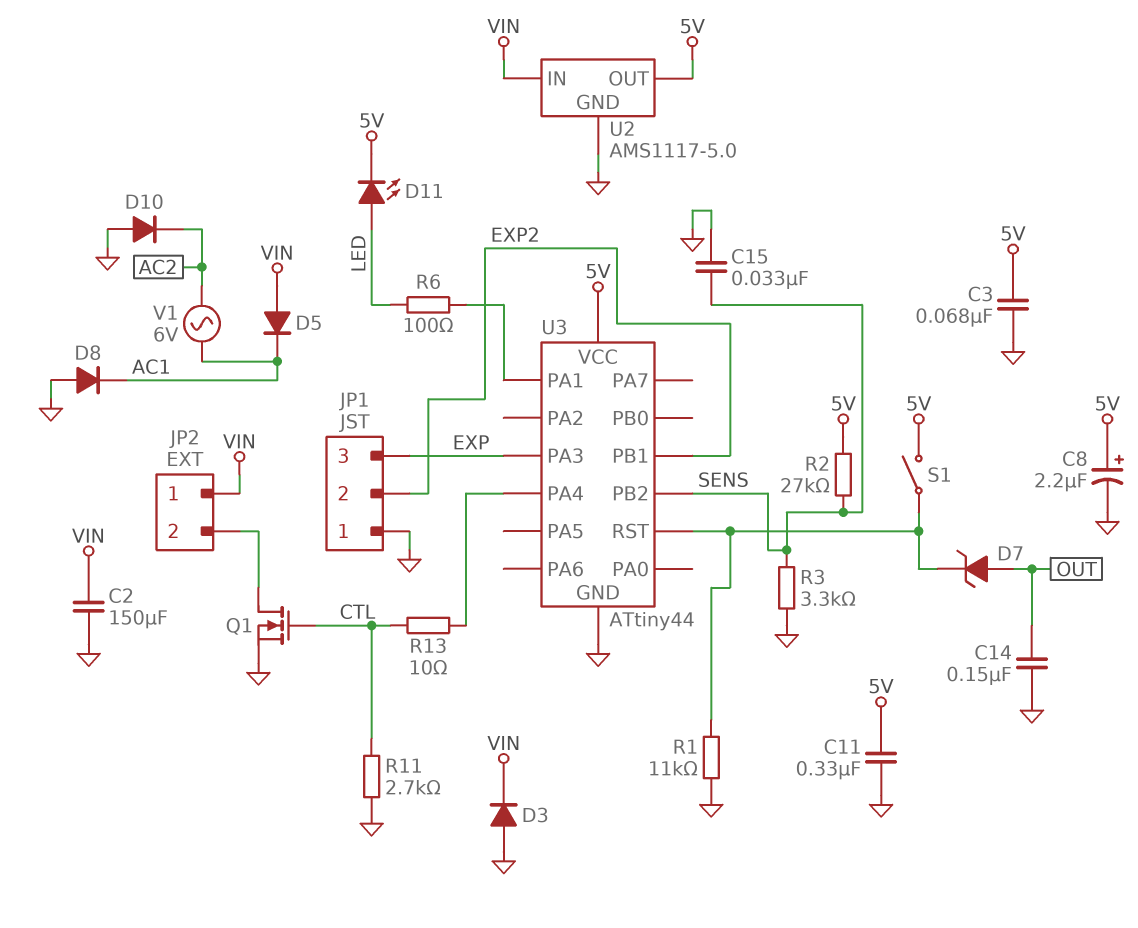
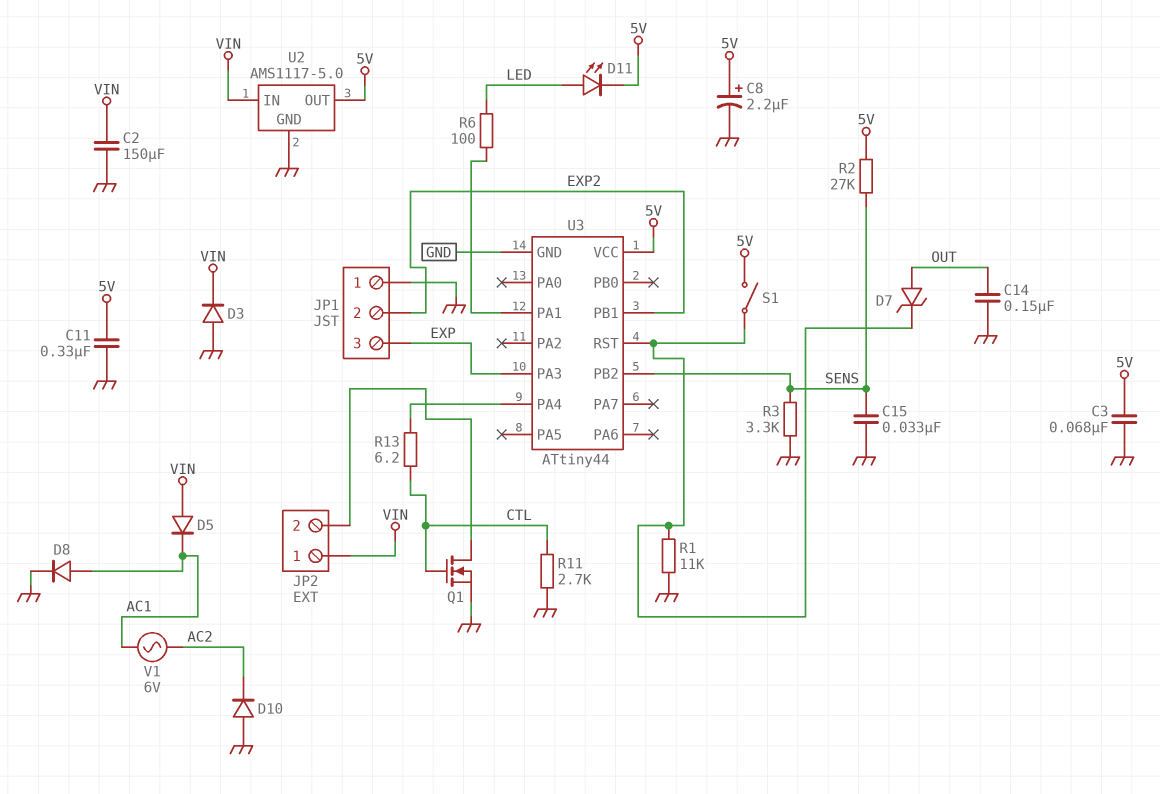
D8: diode (A GND, K AC1) -> diode (A AC1, K GND)
R13: 10 (CTL, U3/PA4) -> 6.2 (CTL, U3/PA4)

